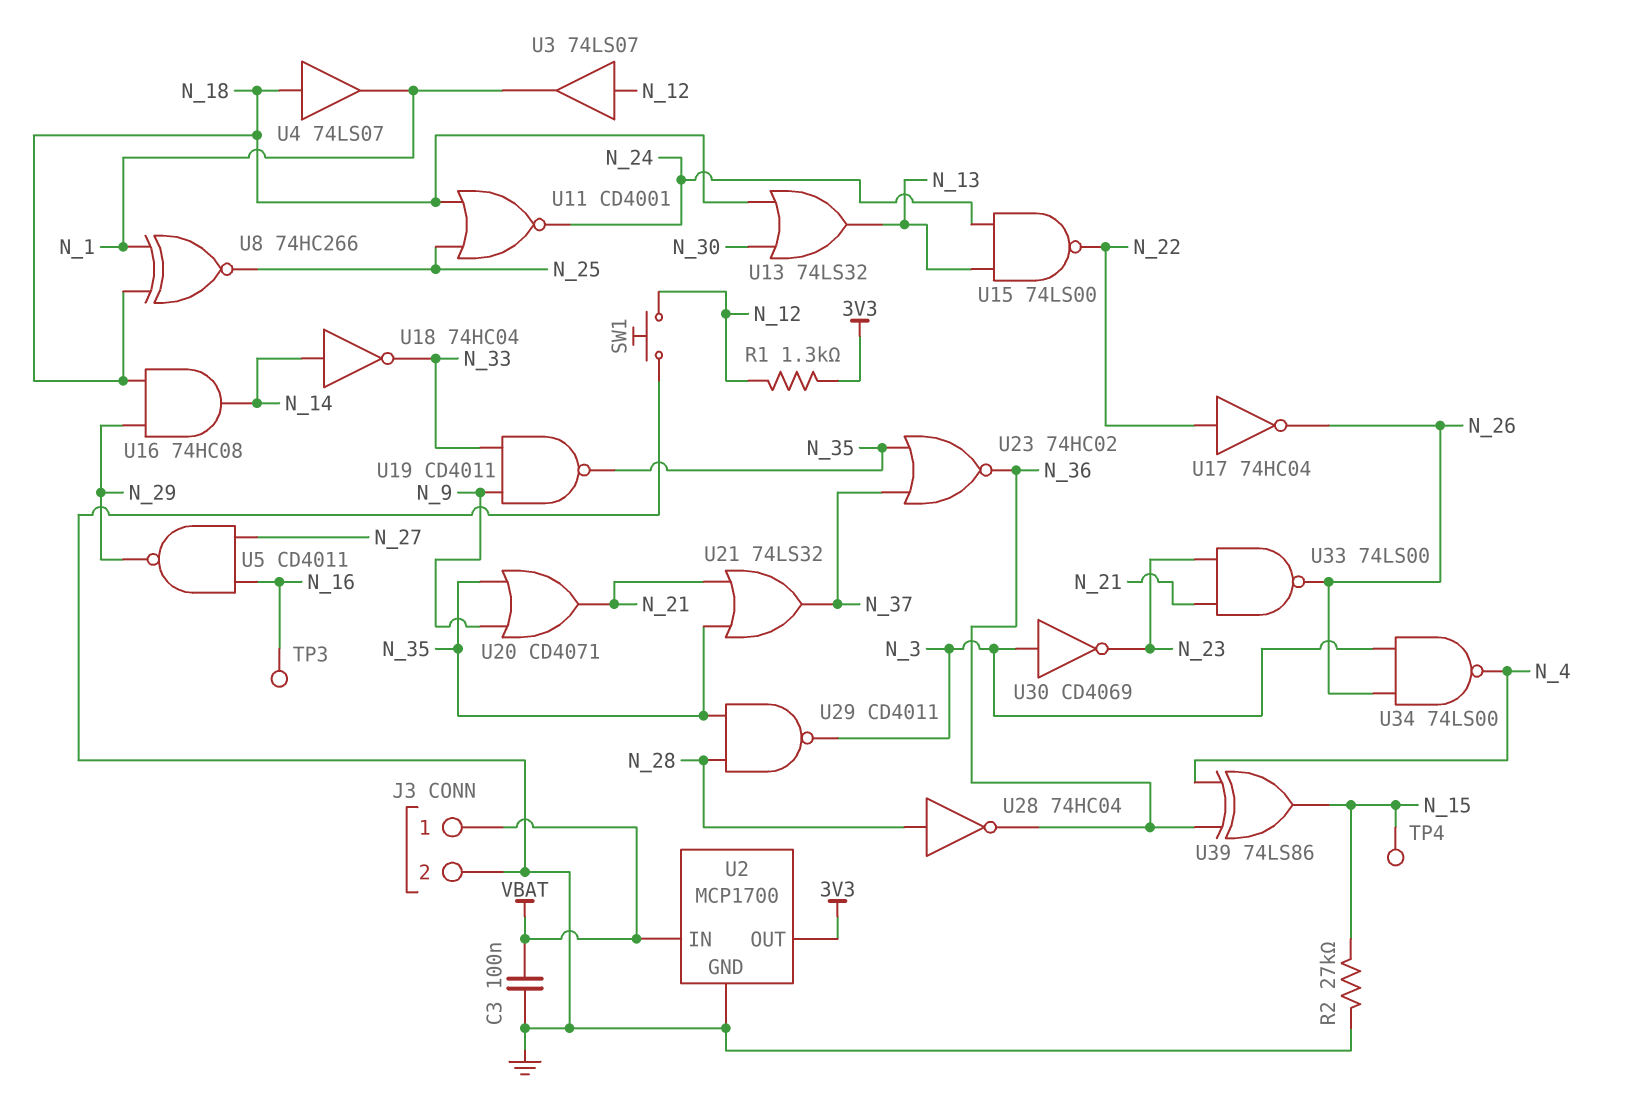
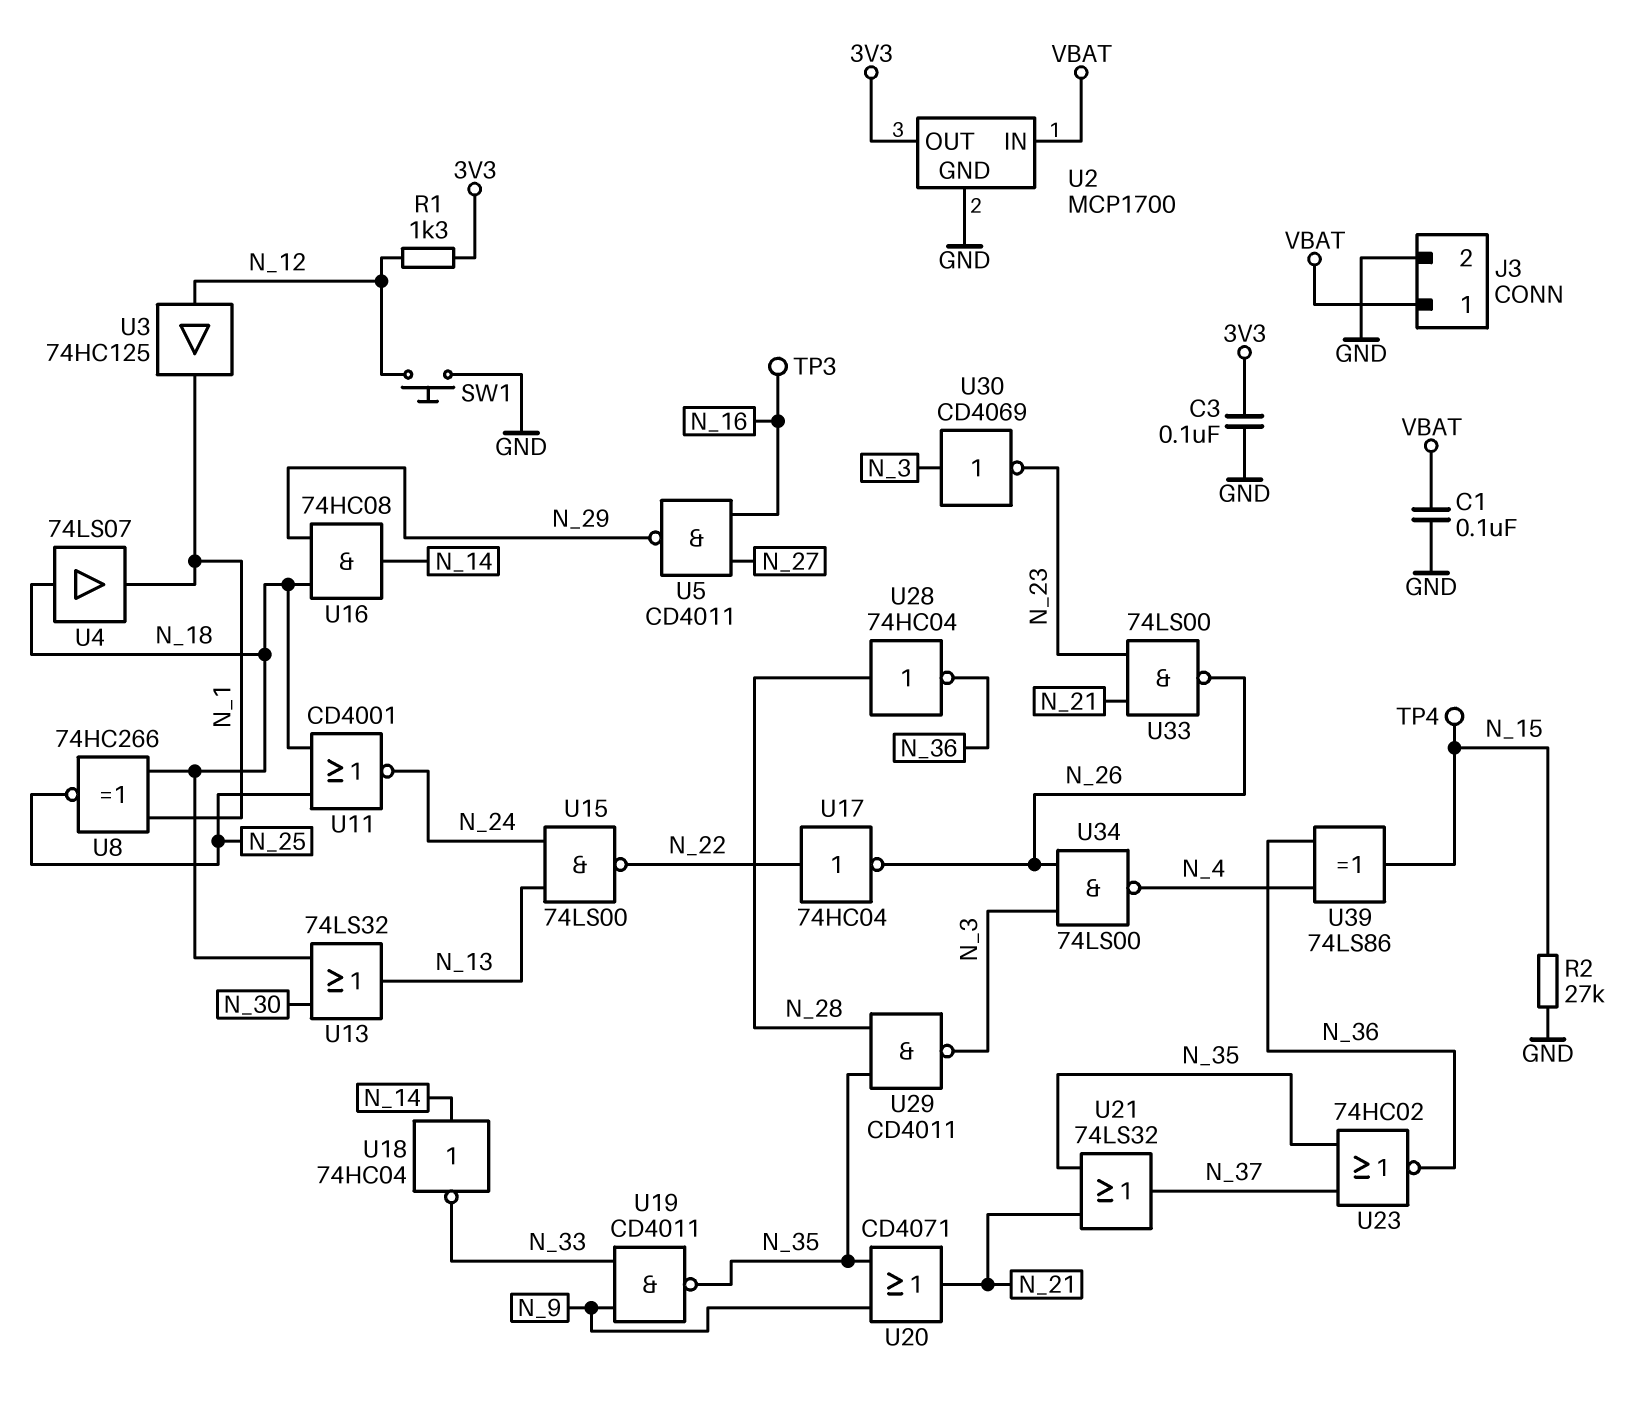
C1: none -> 100nF (GND, VBAT)
C3: 100nF (GND, VBAT) -> 100nF (3V3, GND)
U3: buffer 74LS07 (in N_12, out N_1) -> buffer 74HC125 (in N_12, out N_1)

